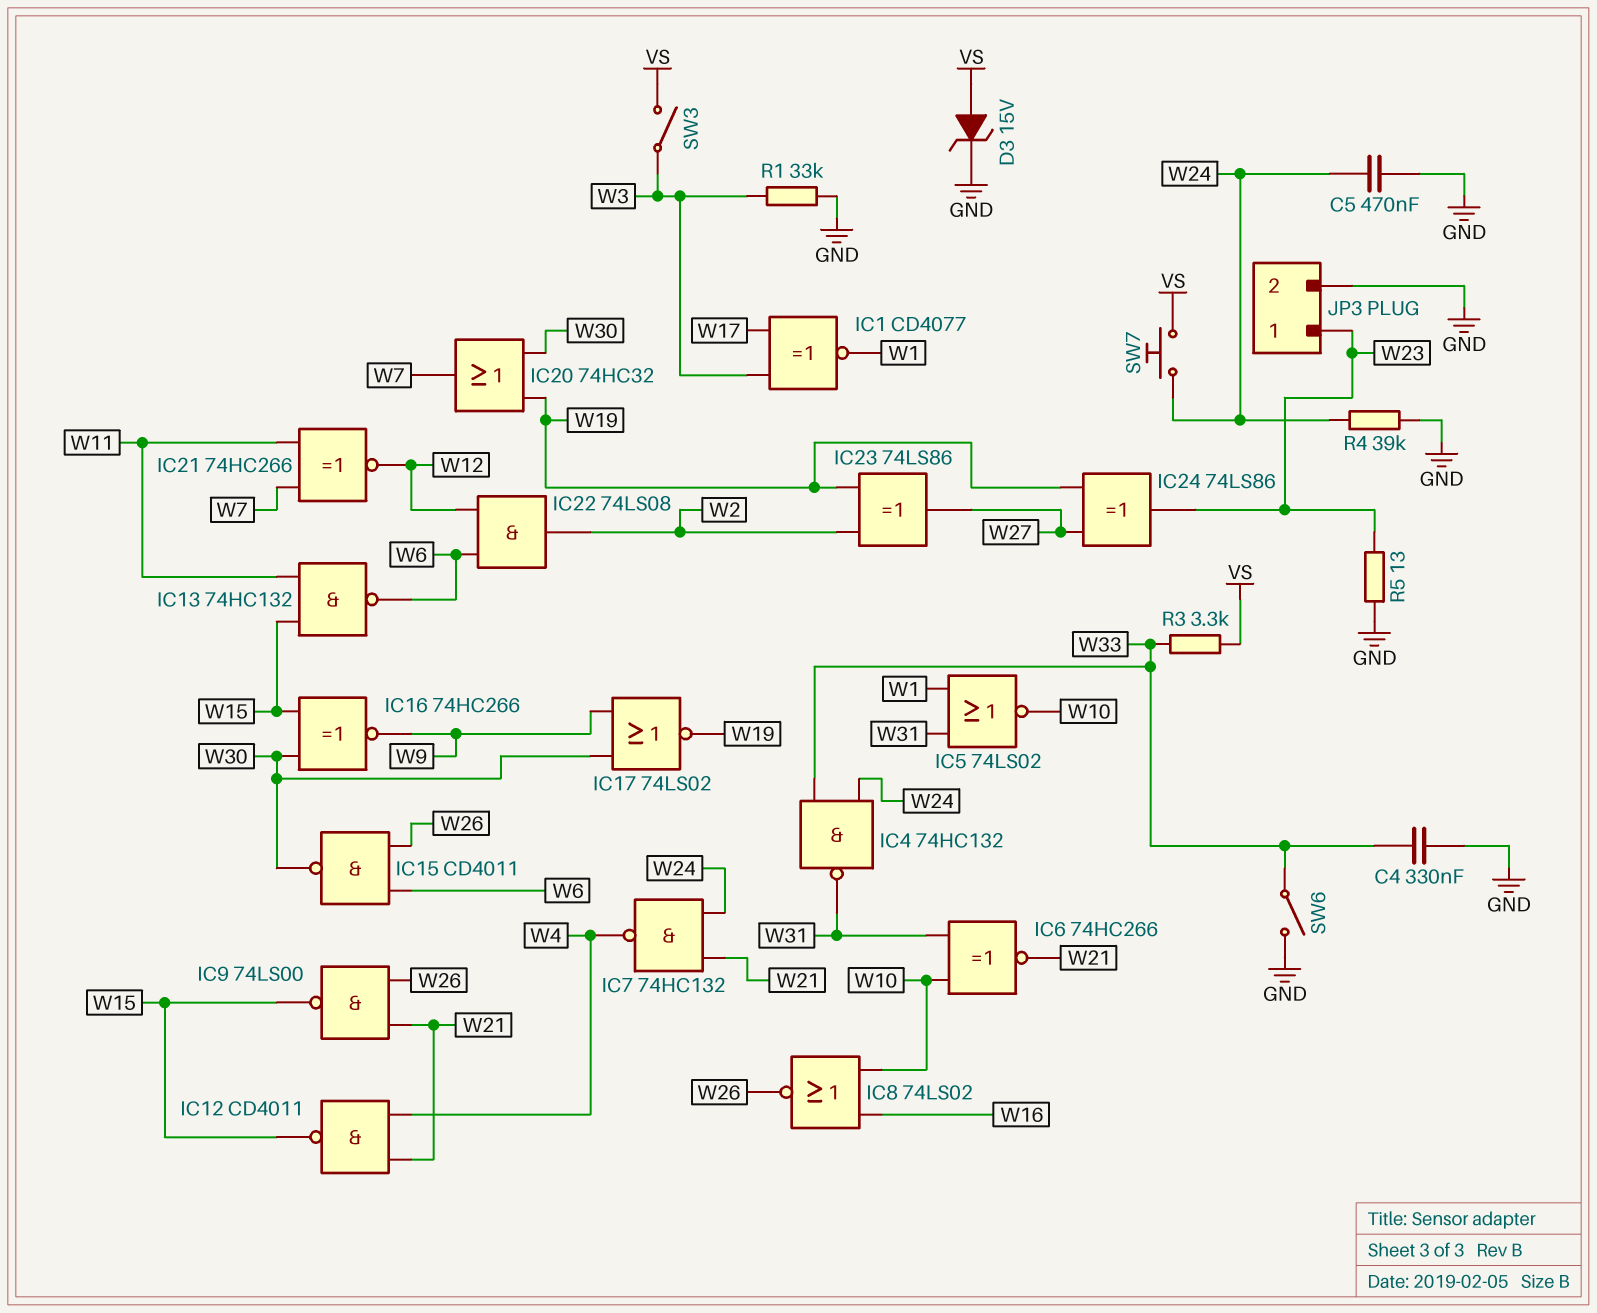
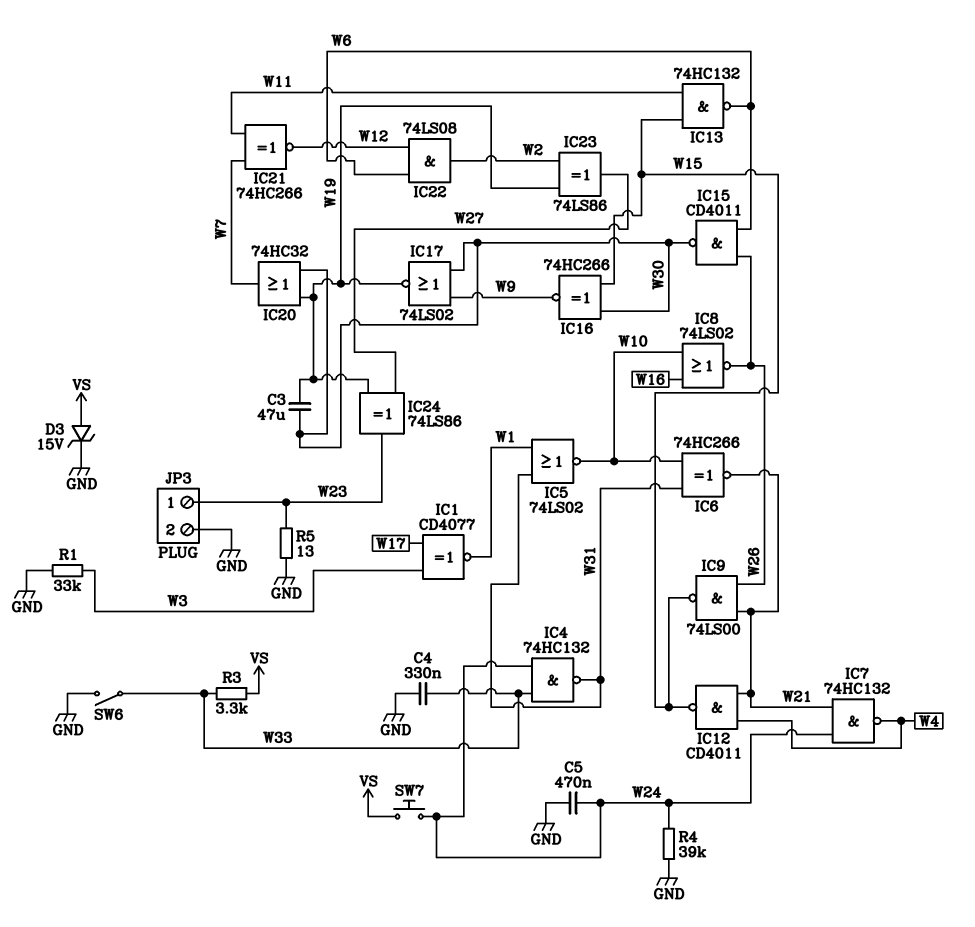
C3: none -> 47uF (W19, W30)
SW3: switch (VS, W3) -> none

